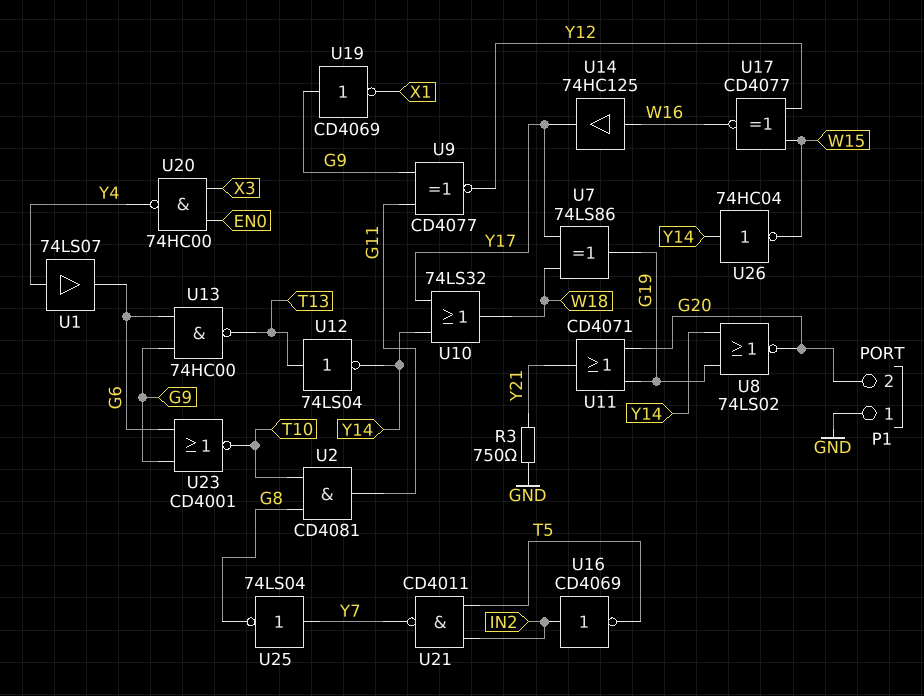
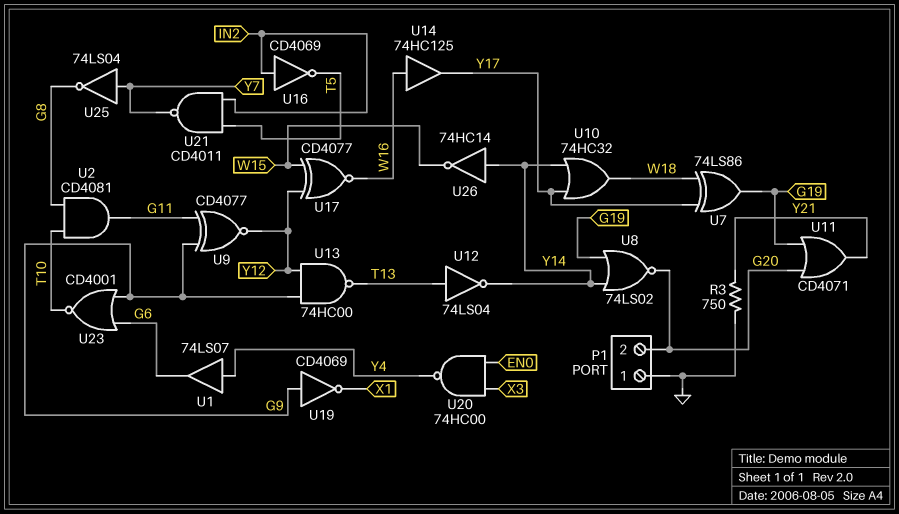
U10: OR 74LS32 (in Y14, in Y17, out W18) -> OR 74HC32 (in Y14, in Y17, out W18)
U13: NAND 74HC00 (in G6, in G9, out T13) -> NAND 74HC00 (in G9, in Y12, out T13)
U26: NOT 74HC04 (in Y14, out W15) -> NOT 74HC14 (in Y14, out W15)

